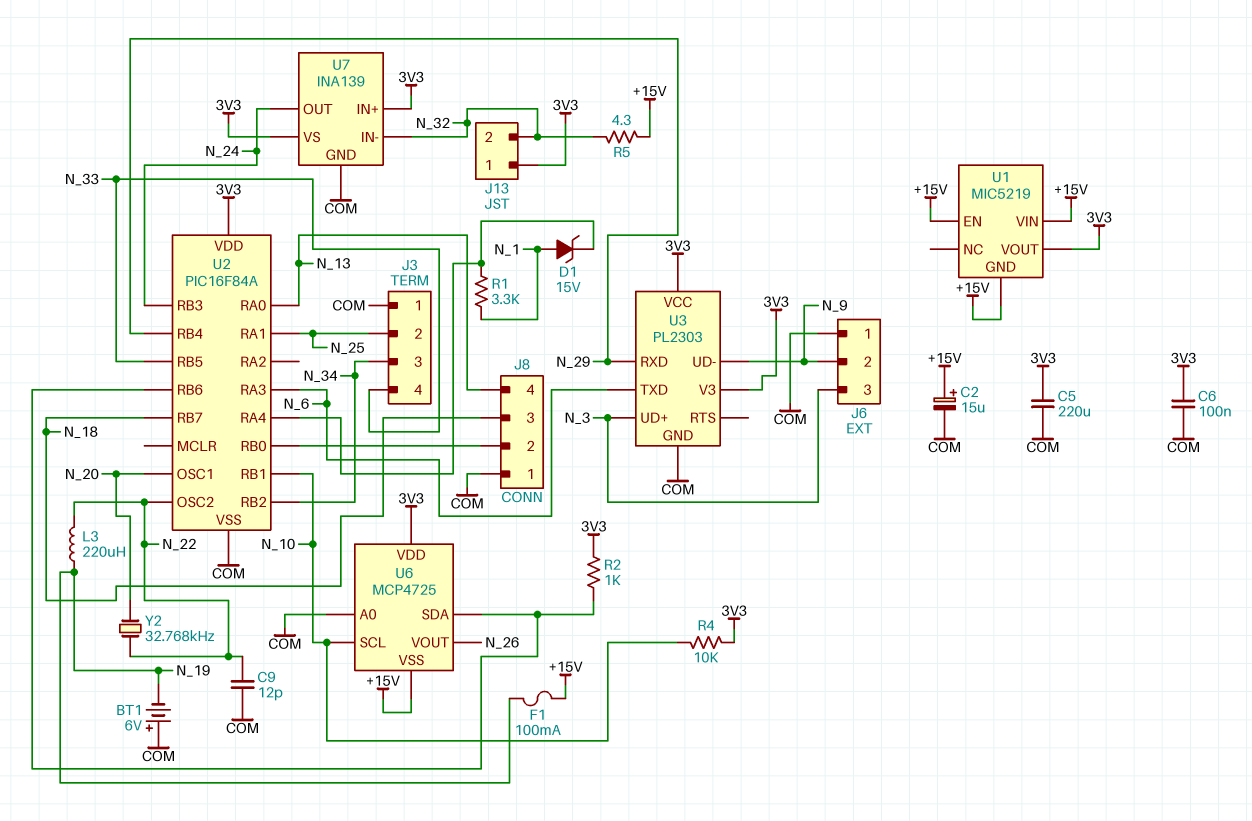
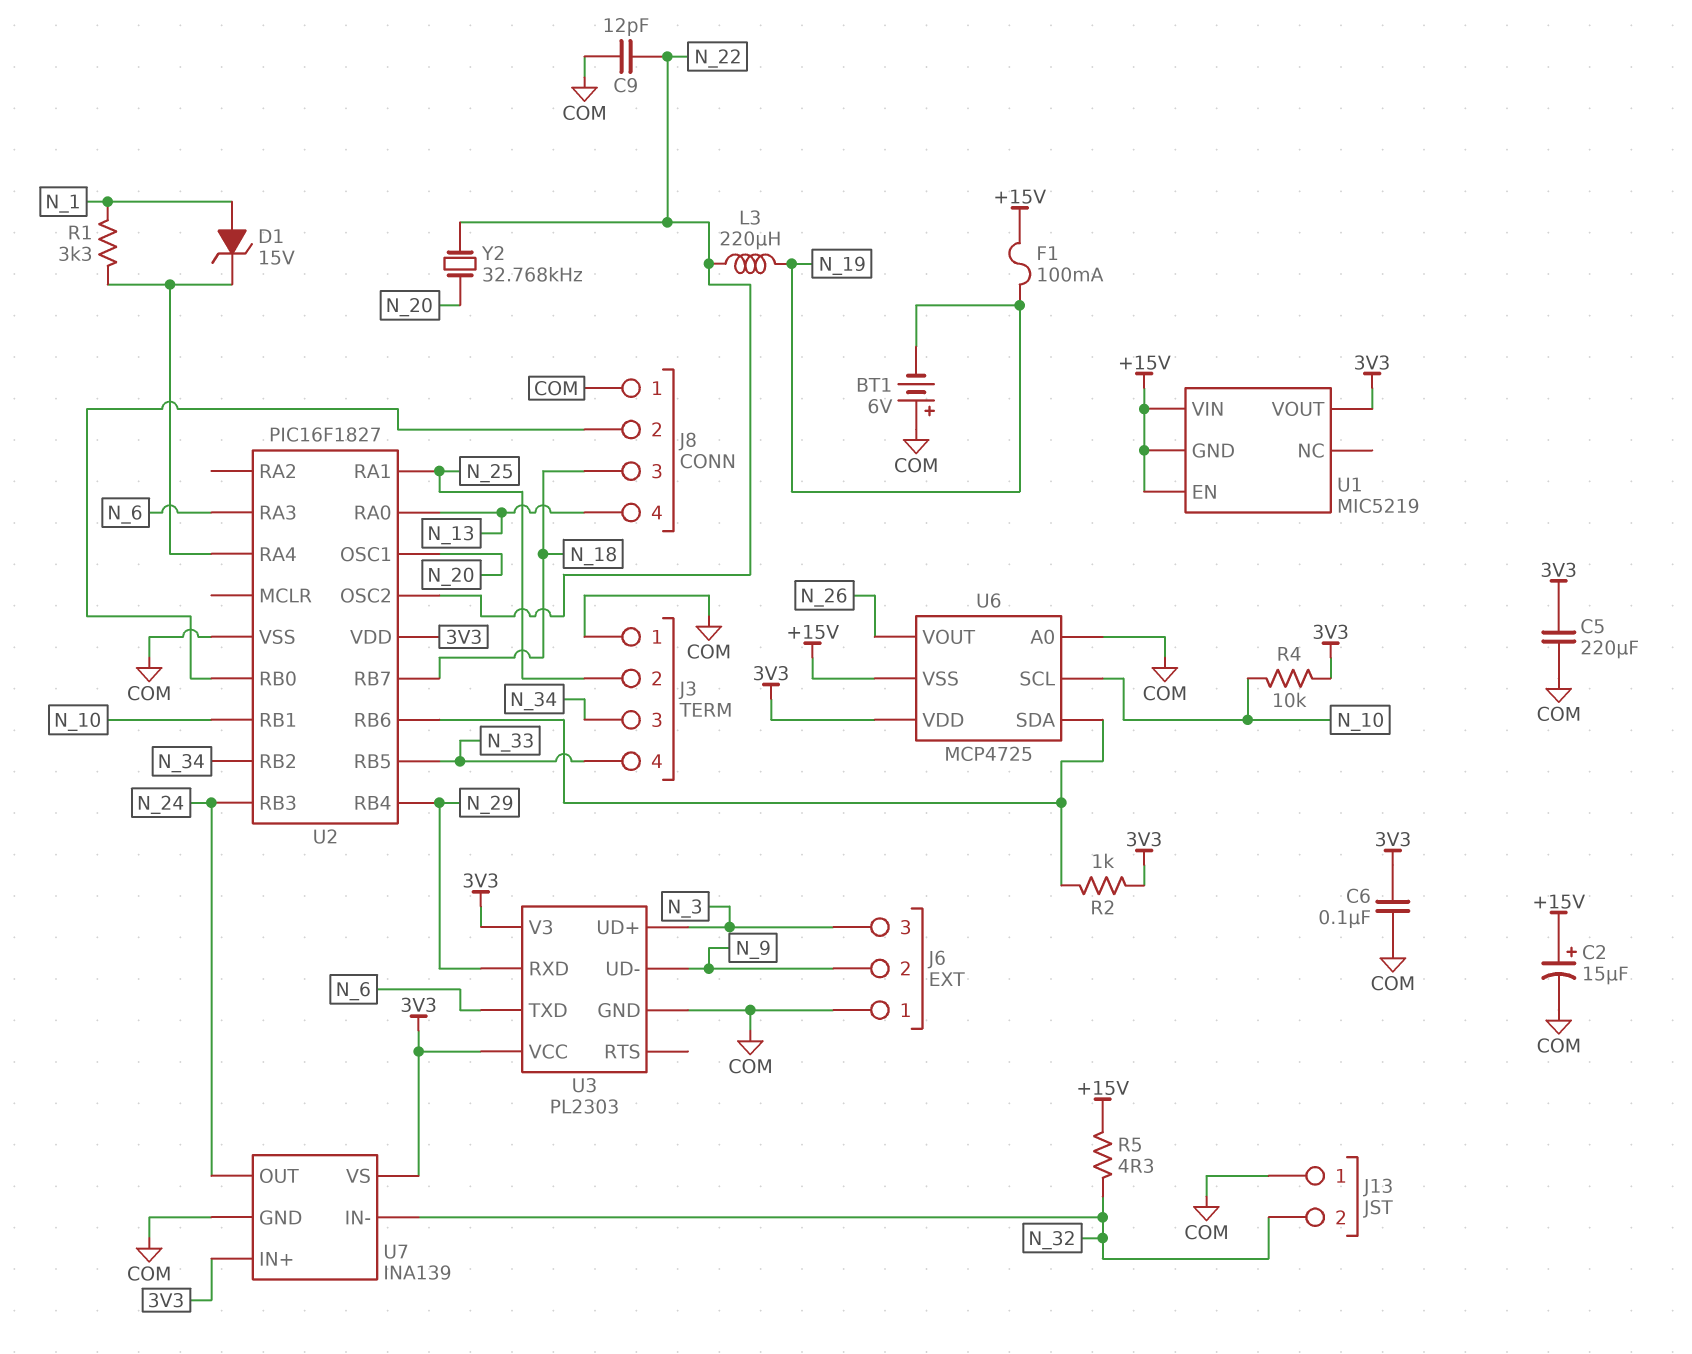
J13 pin 1: 3V3 -> COM
U2: PIC16F84A -> PIC16F1827

